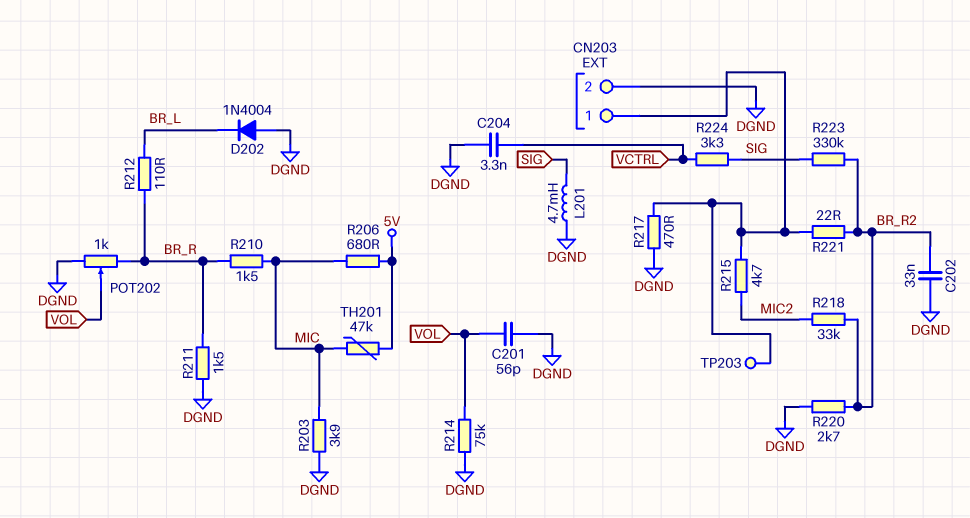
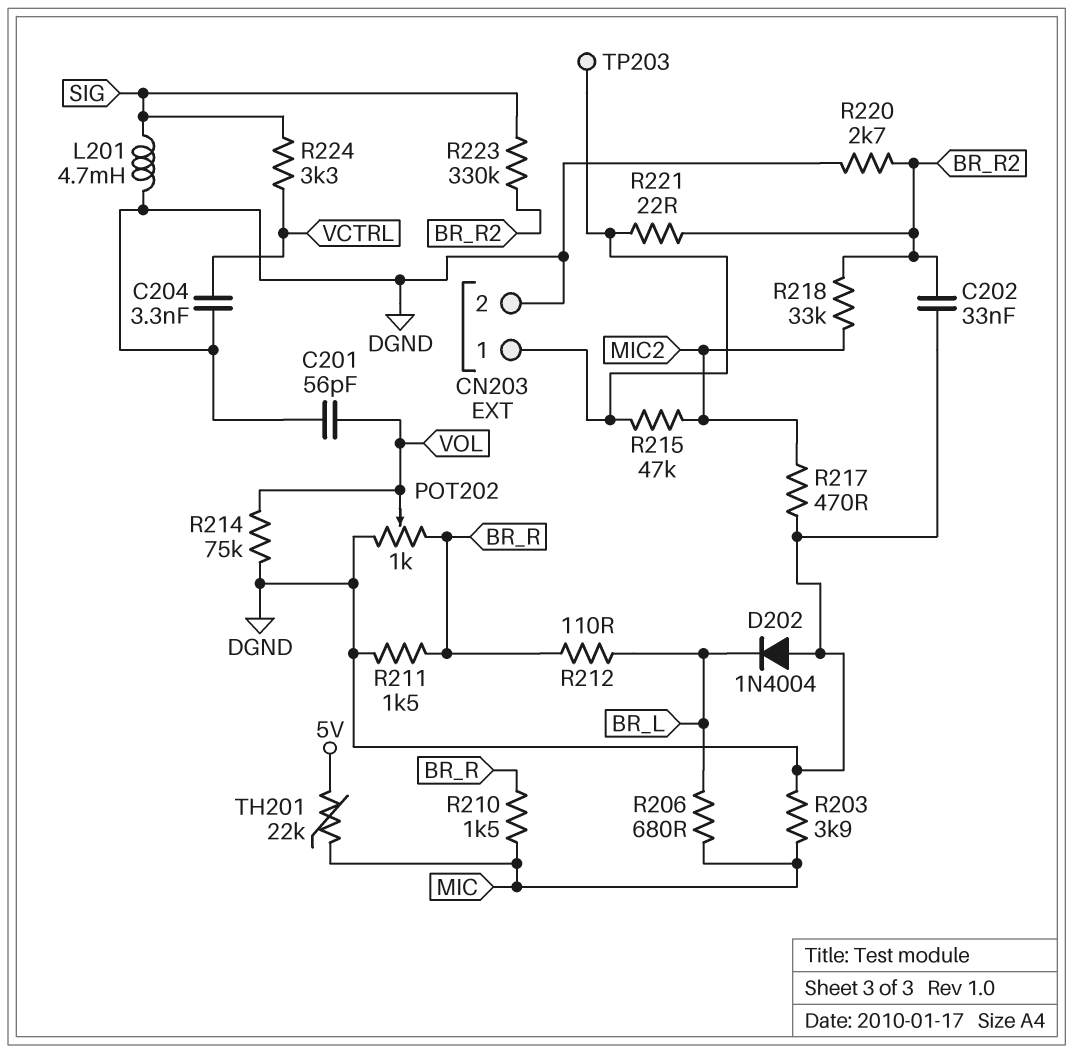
R206: 680 (5V, MIC) -> 680 (BR_L, MIC)
R215: 4.7k (CN203/1, MIC2) -> 47k (CN203/1, MIC2)
R217: 470 (CN203/1, DGND) -> 470 (DGND, MIC2)
TH201: 47k (5V, MIC) -> 22k (5V, MIC)

